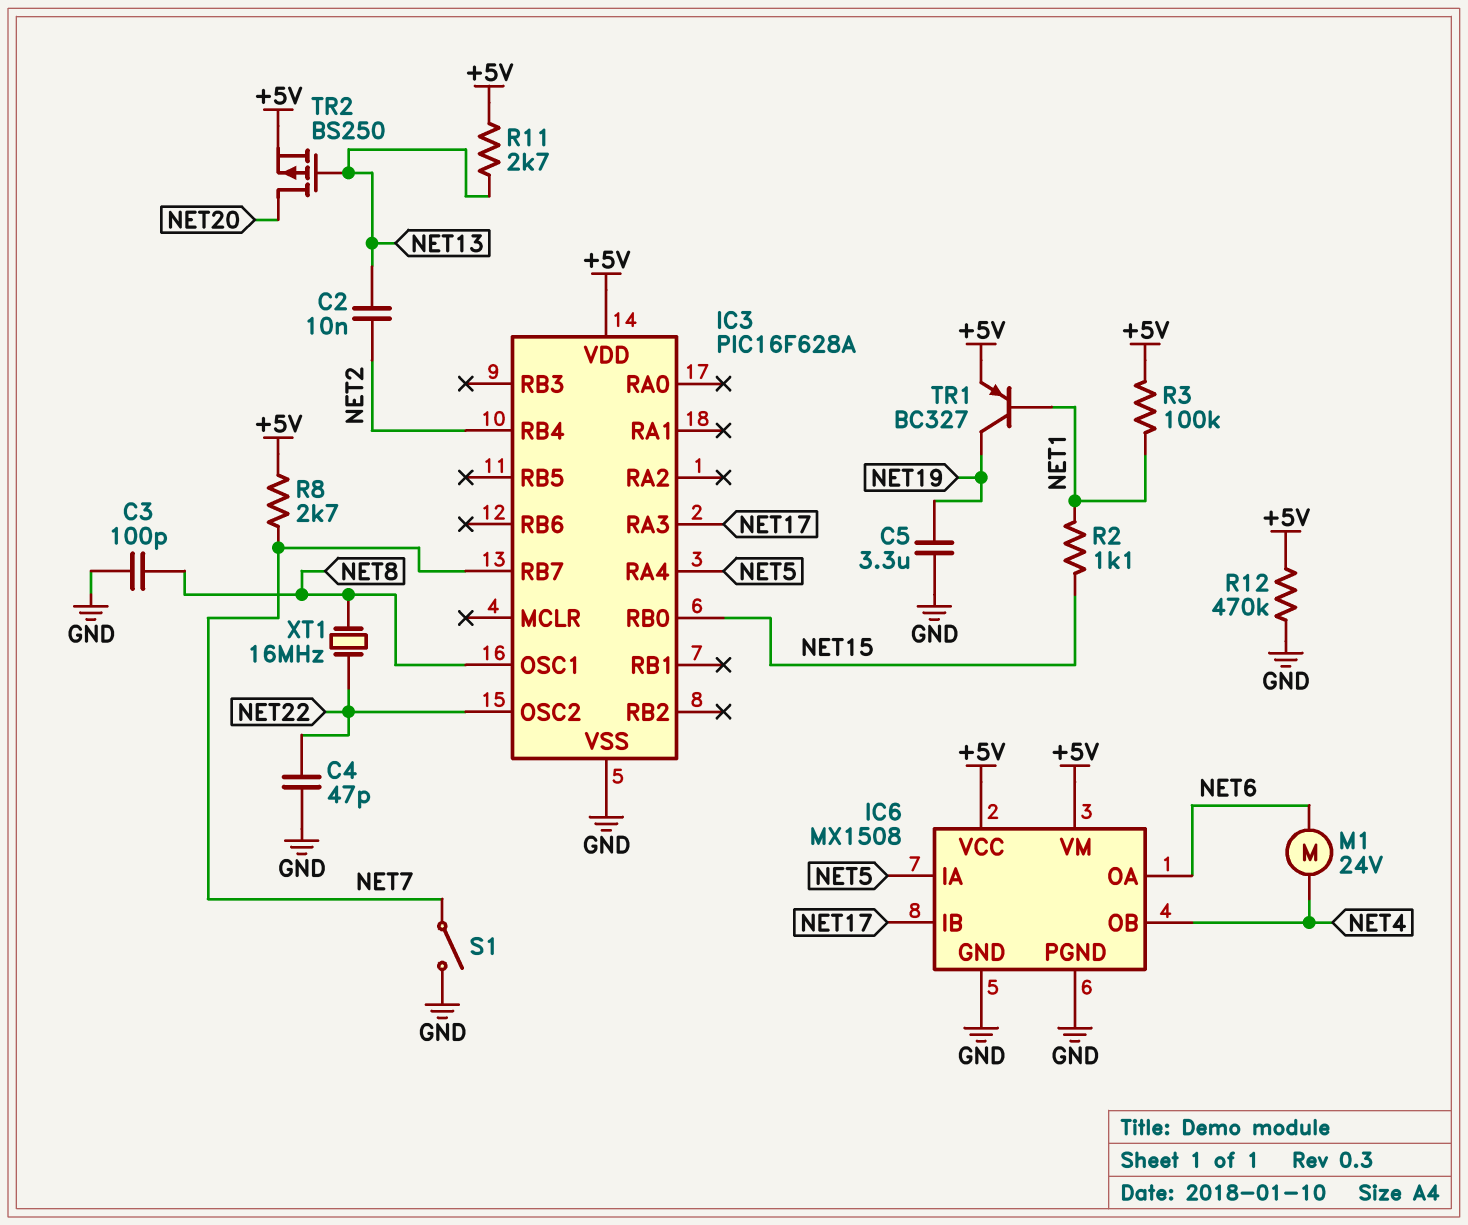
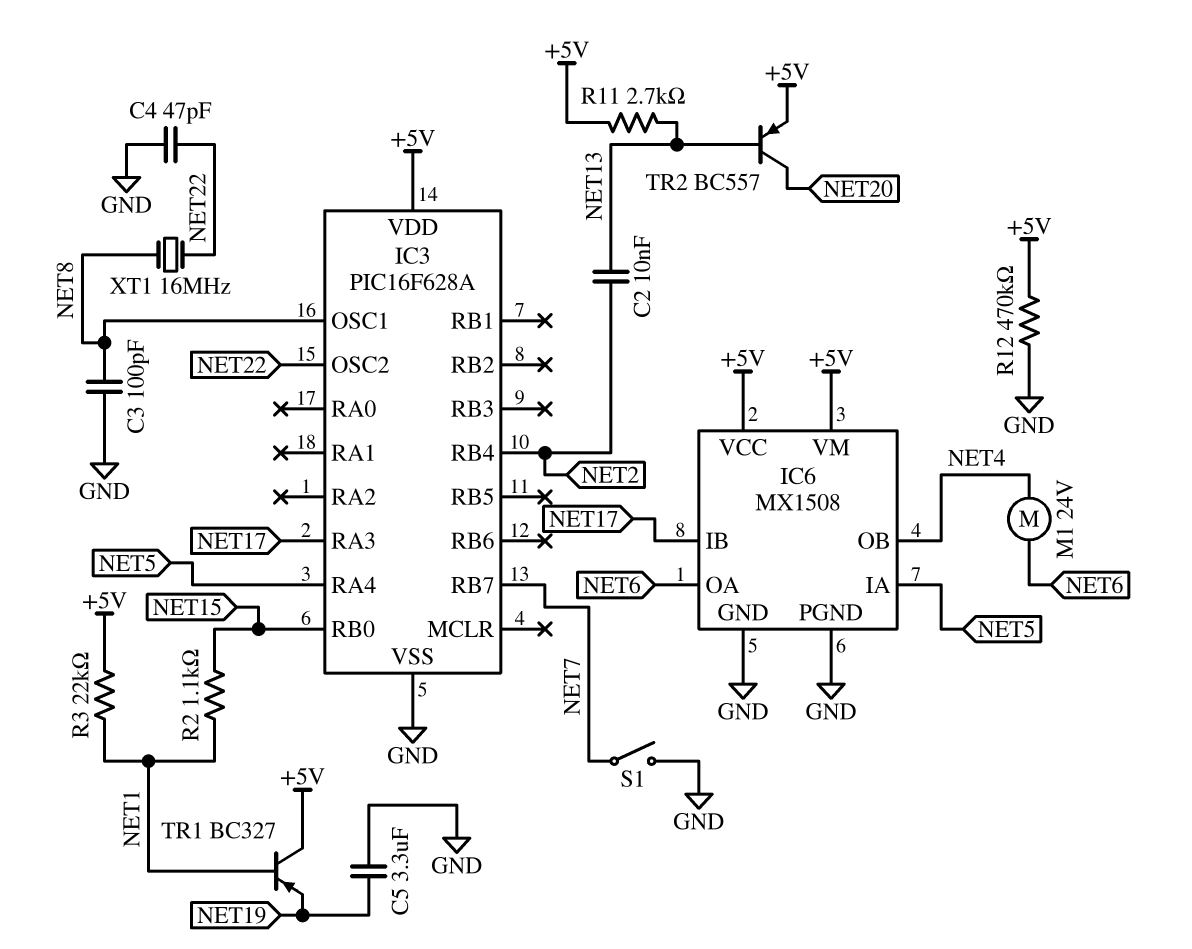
R3: 100k (+5V, NET1) -> 22k (+5V, NET1)
R8: 2.7k (+5V, NET7) -> none
TR1: PNP BC327 (B NET1, C NET19, E +5V) -> PNP BC327 (B NET1, C +5V, E NET19)
TR2: PMOS BS250 (G NET13, D NET20, S +5V) -> PNP BC557 (B NET13, C NET20, E +5V)

